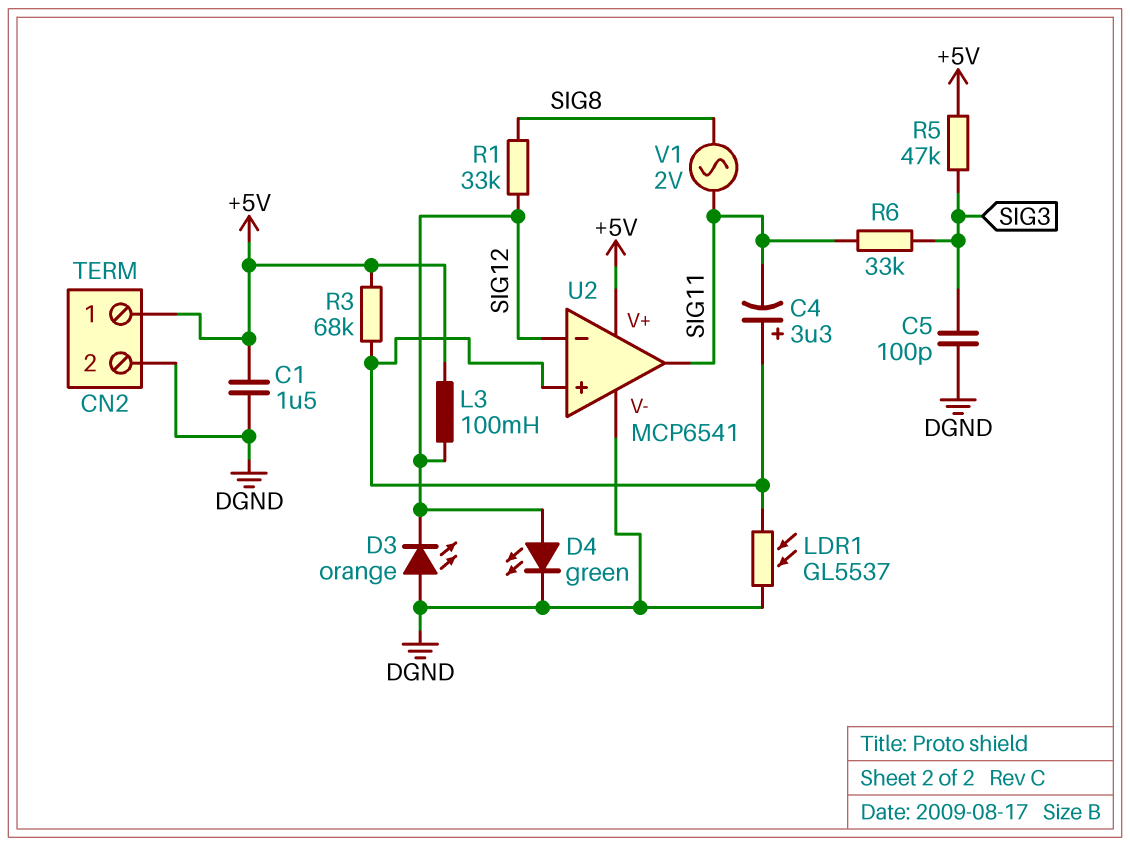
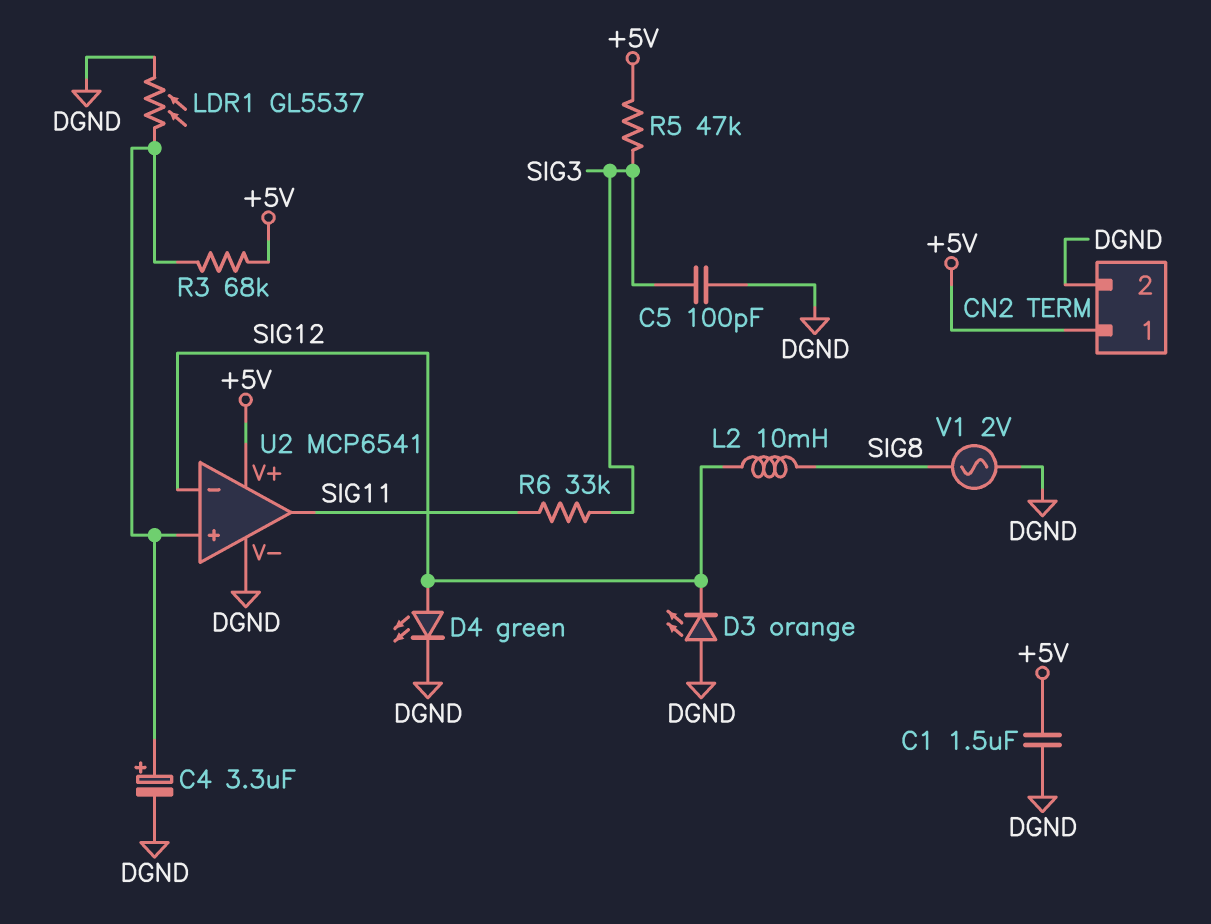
C4: 3.3uF (plus U2/in+, minus SIG11) -> 3.3uF (plus U2/in+, minus DGND)
L2: none -> 10mH (SIG8, SIG12)
L3: 100mH (+5V, SIG12) -> none
R1: 33k (SIG8, SIG12) -> none
V1: AC 2V (SIG8, SIG11) -> AC 2V (DGND, SIG8)

